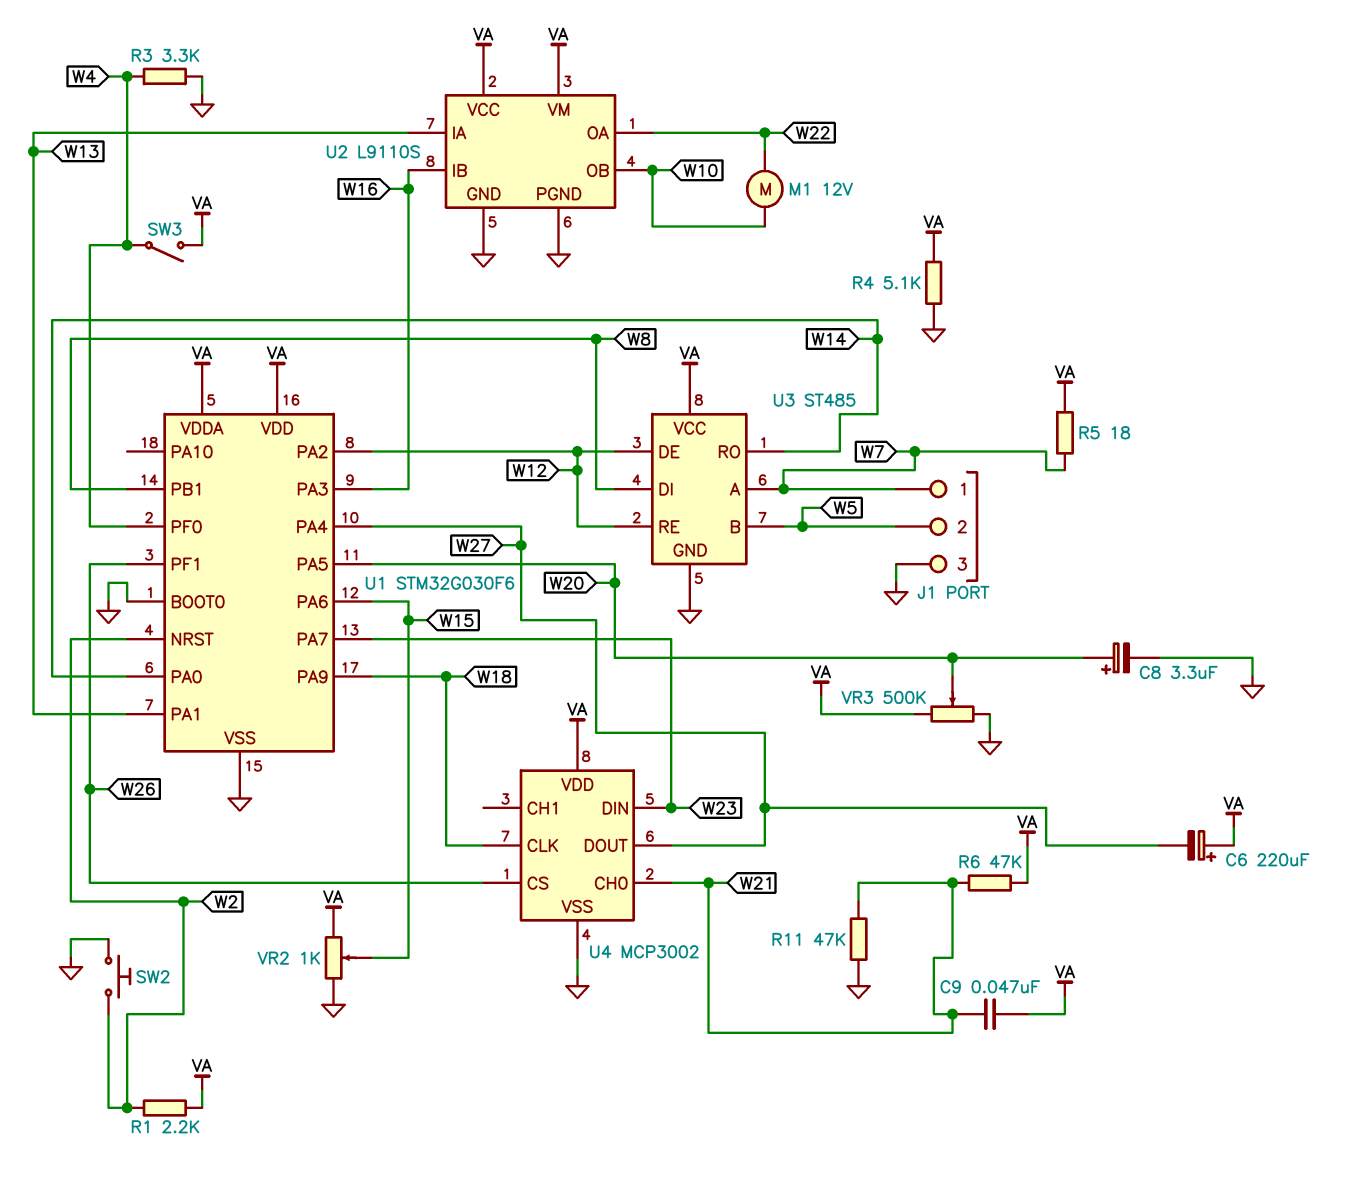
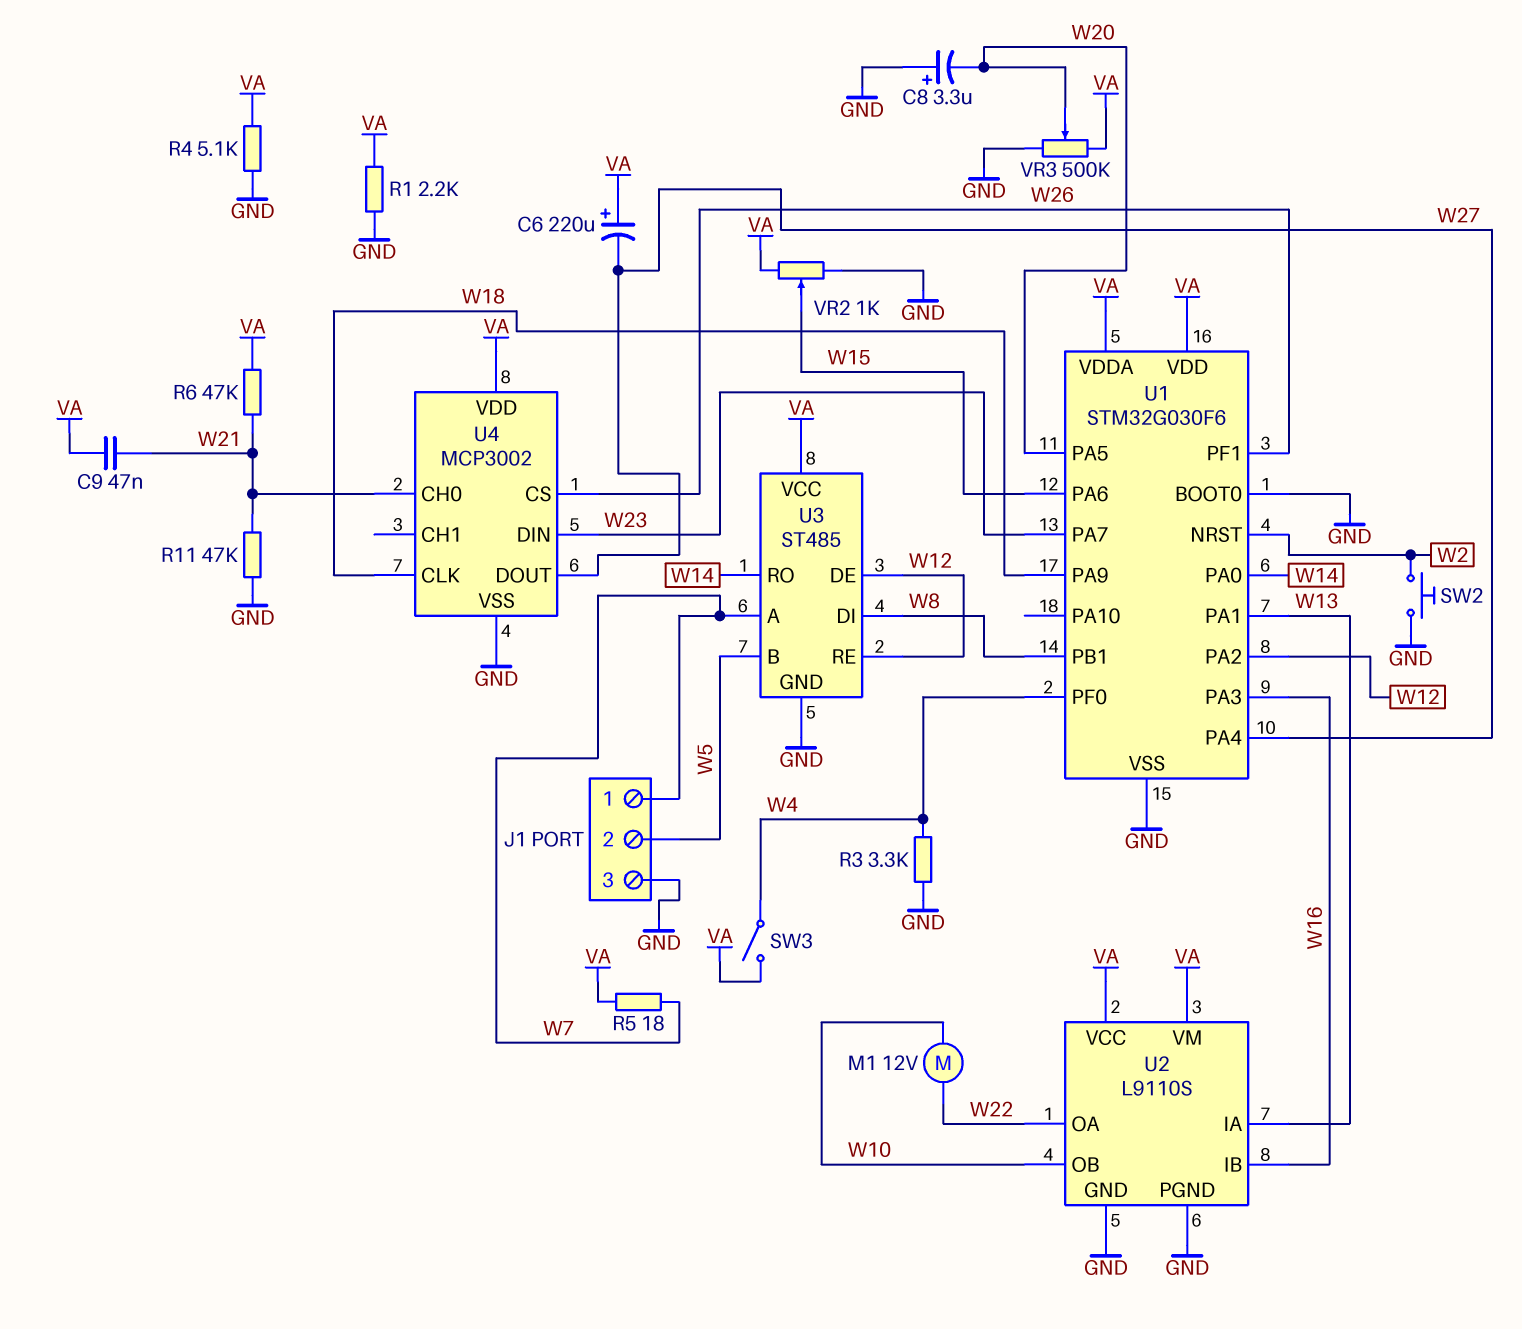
C8: 3.3uF (plus W20, minus GND) -> 3.3uF (plus GND, minus W20)
R1: 2.2k (VA, W2) -> 2.2k (GND, VA)

